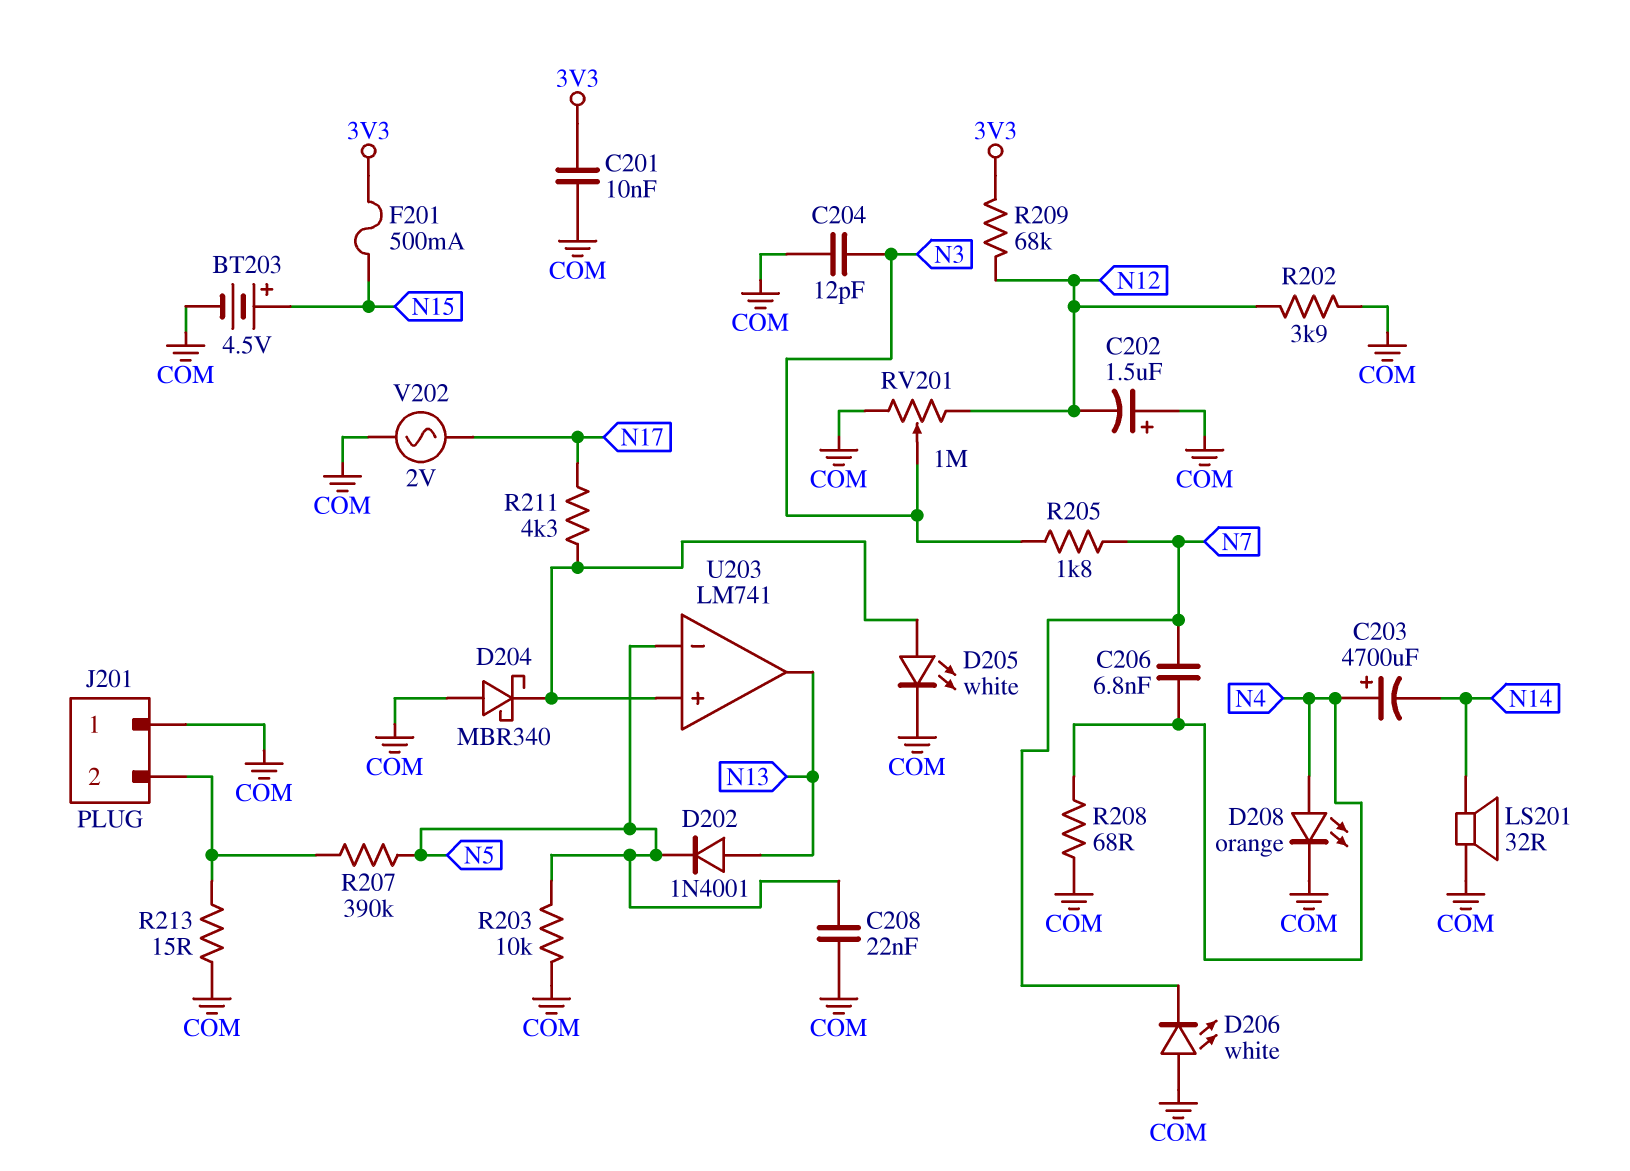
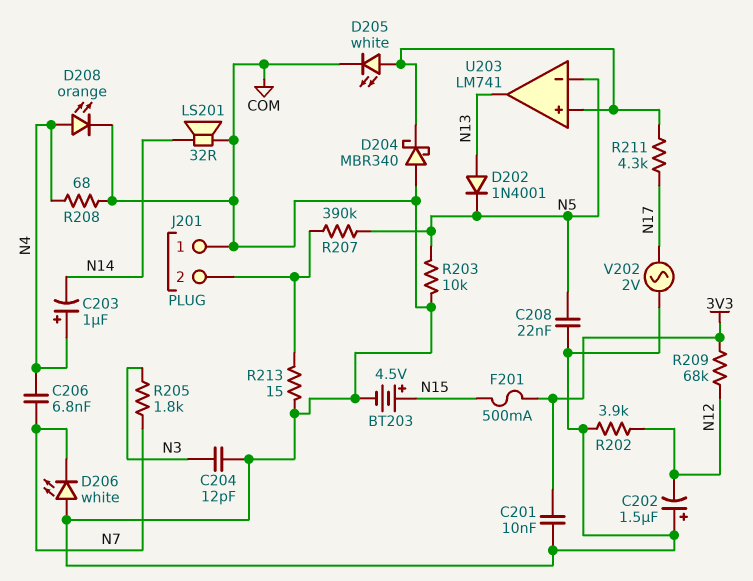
C203: 4700uF (plus N4, minus N14) -> 1uF (plus N4, minus N14)
RV201: 1M (COM, N12, wiper N3) -> none

